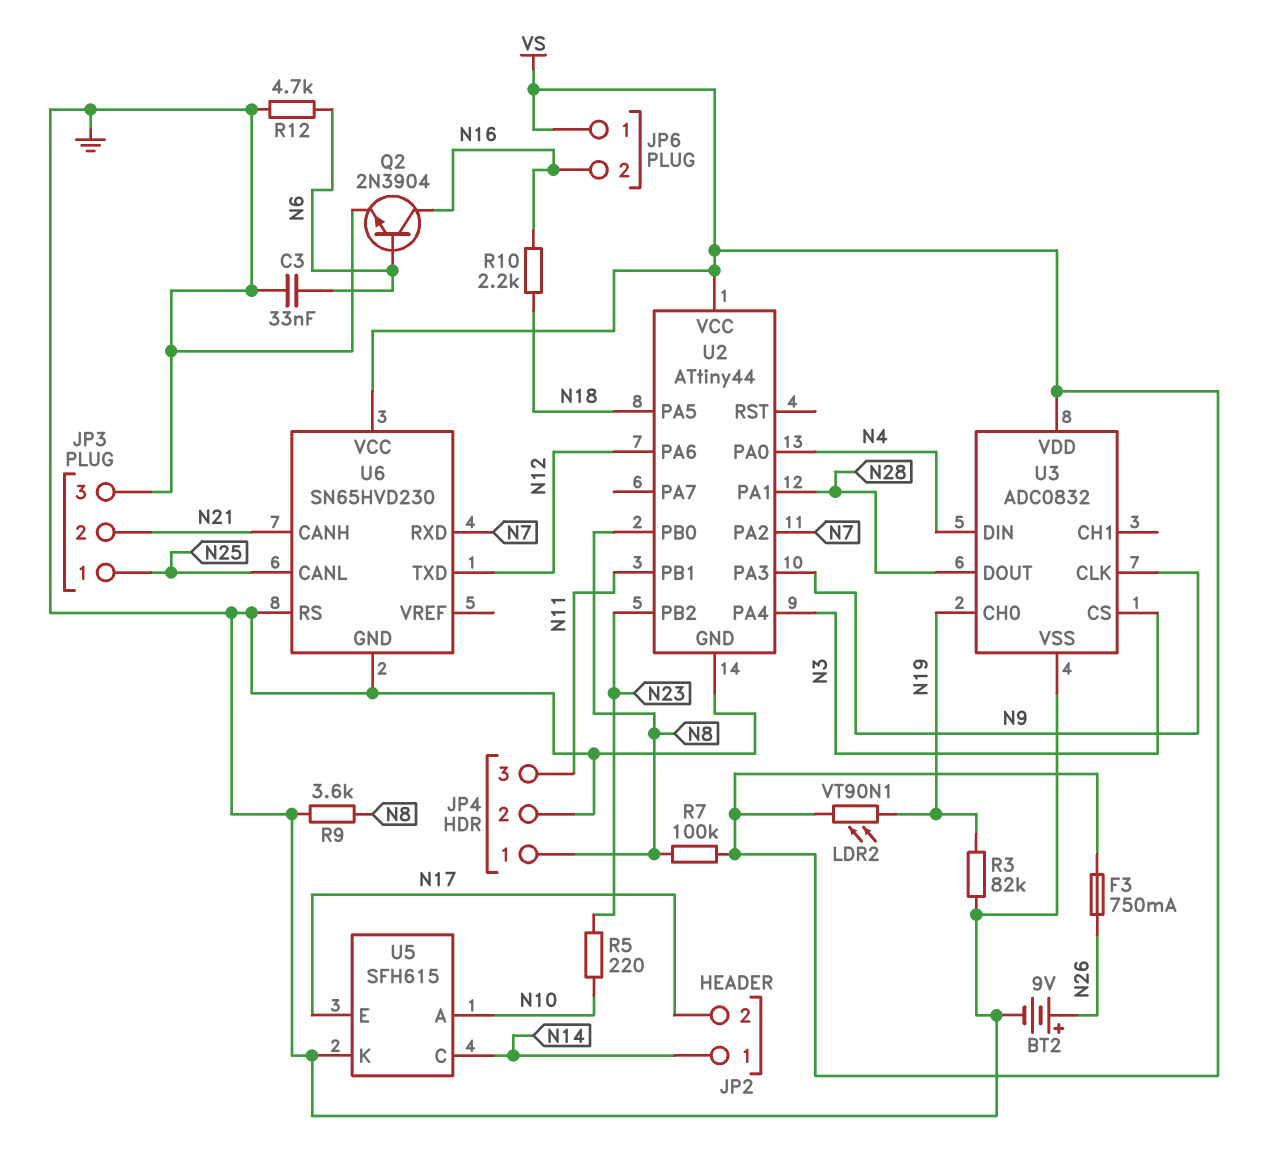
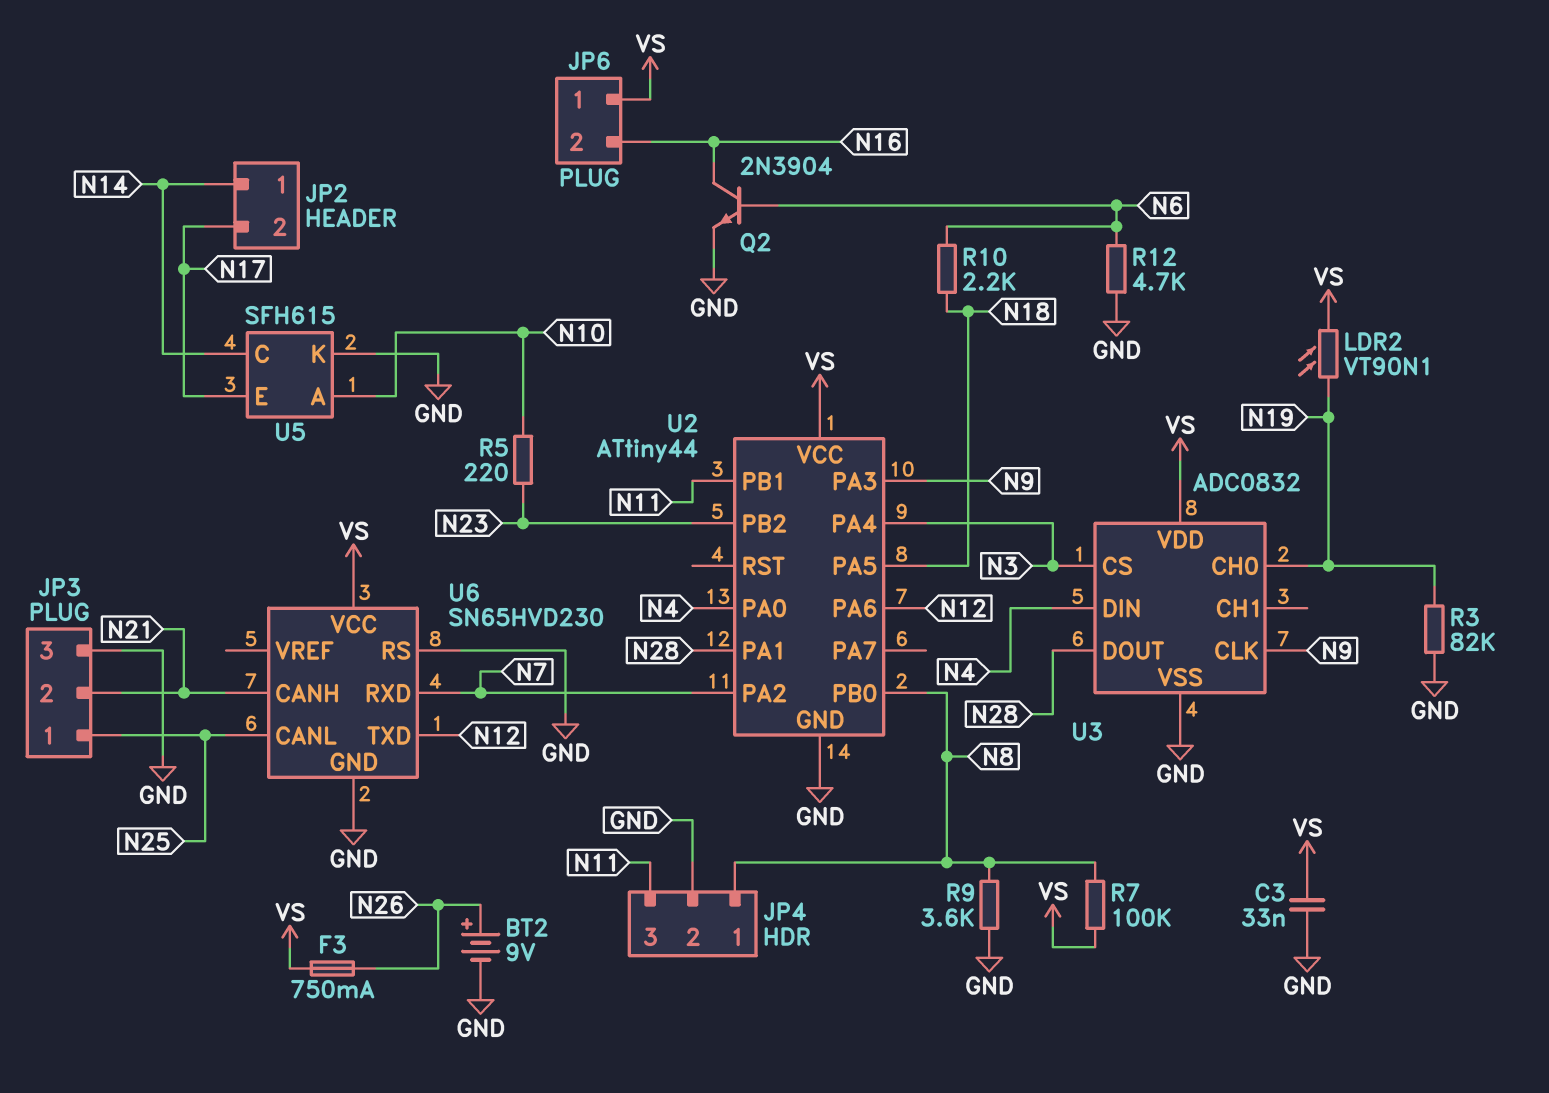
C3: 33nF (GND, N6) -> 33nF (GND, VS)
R10: 2.2k (N16, N18) -> 2.2k (N6, N18)

